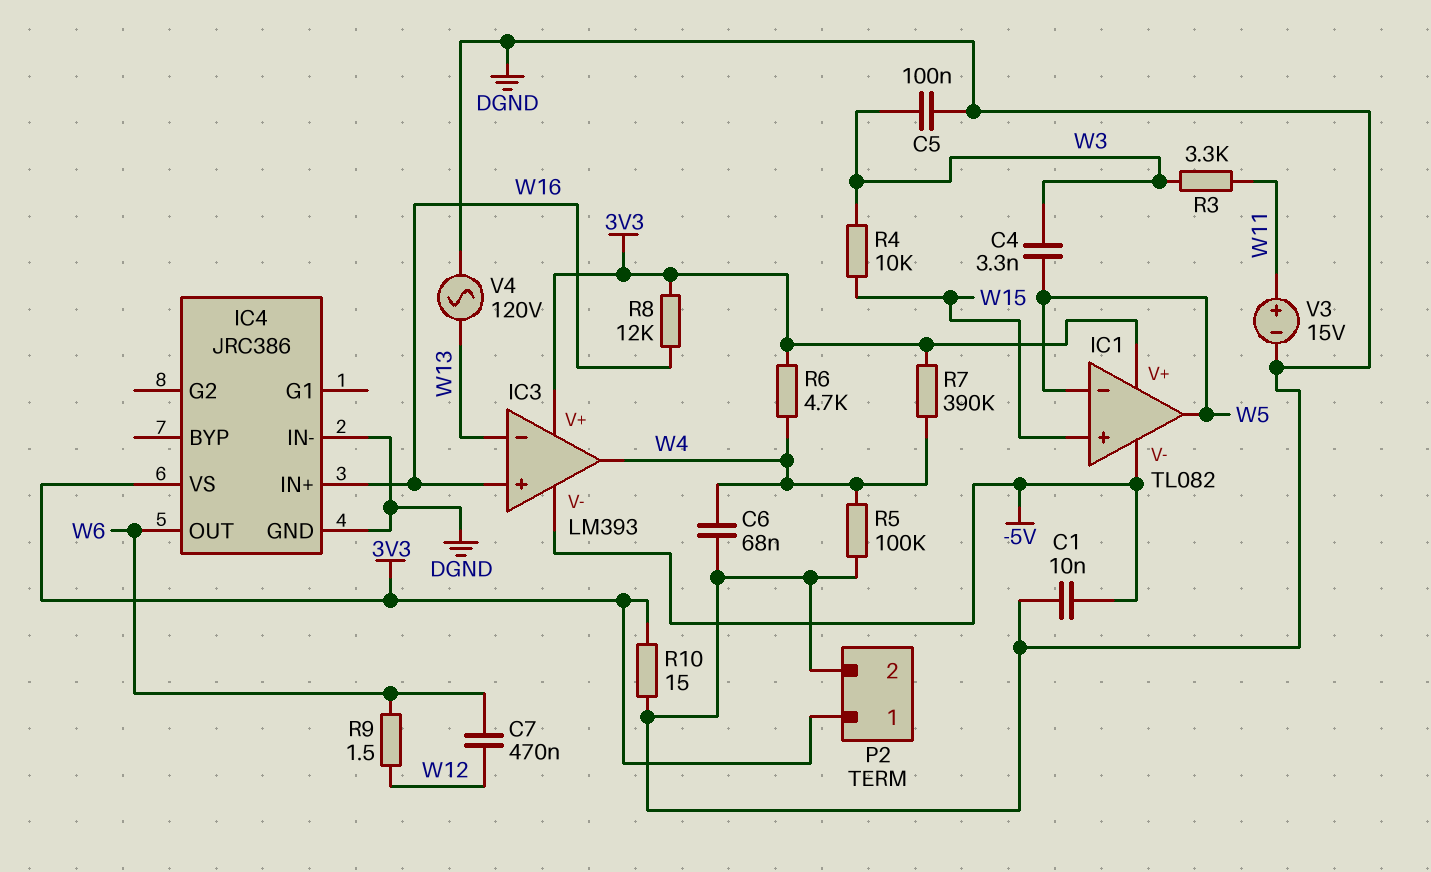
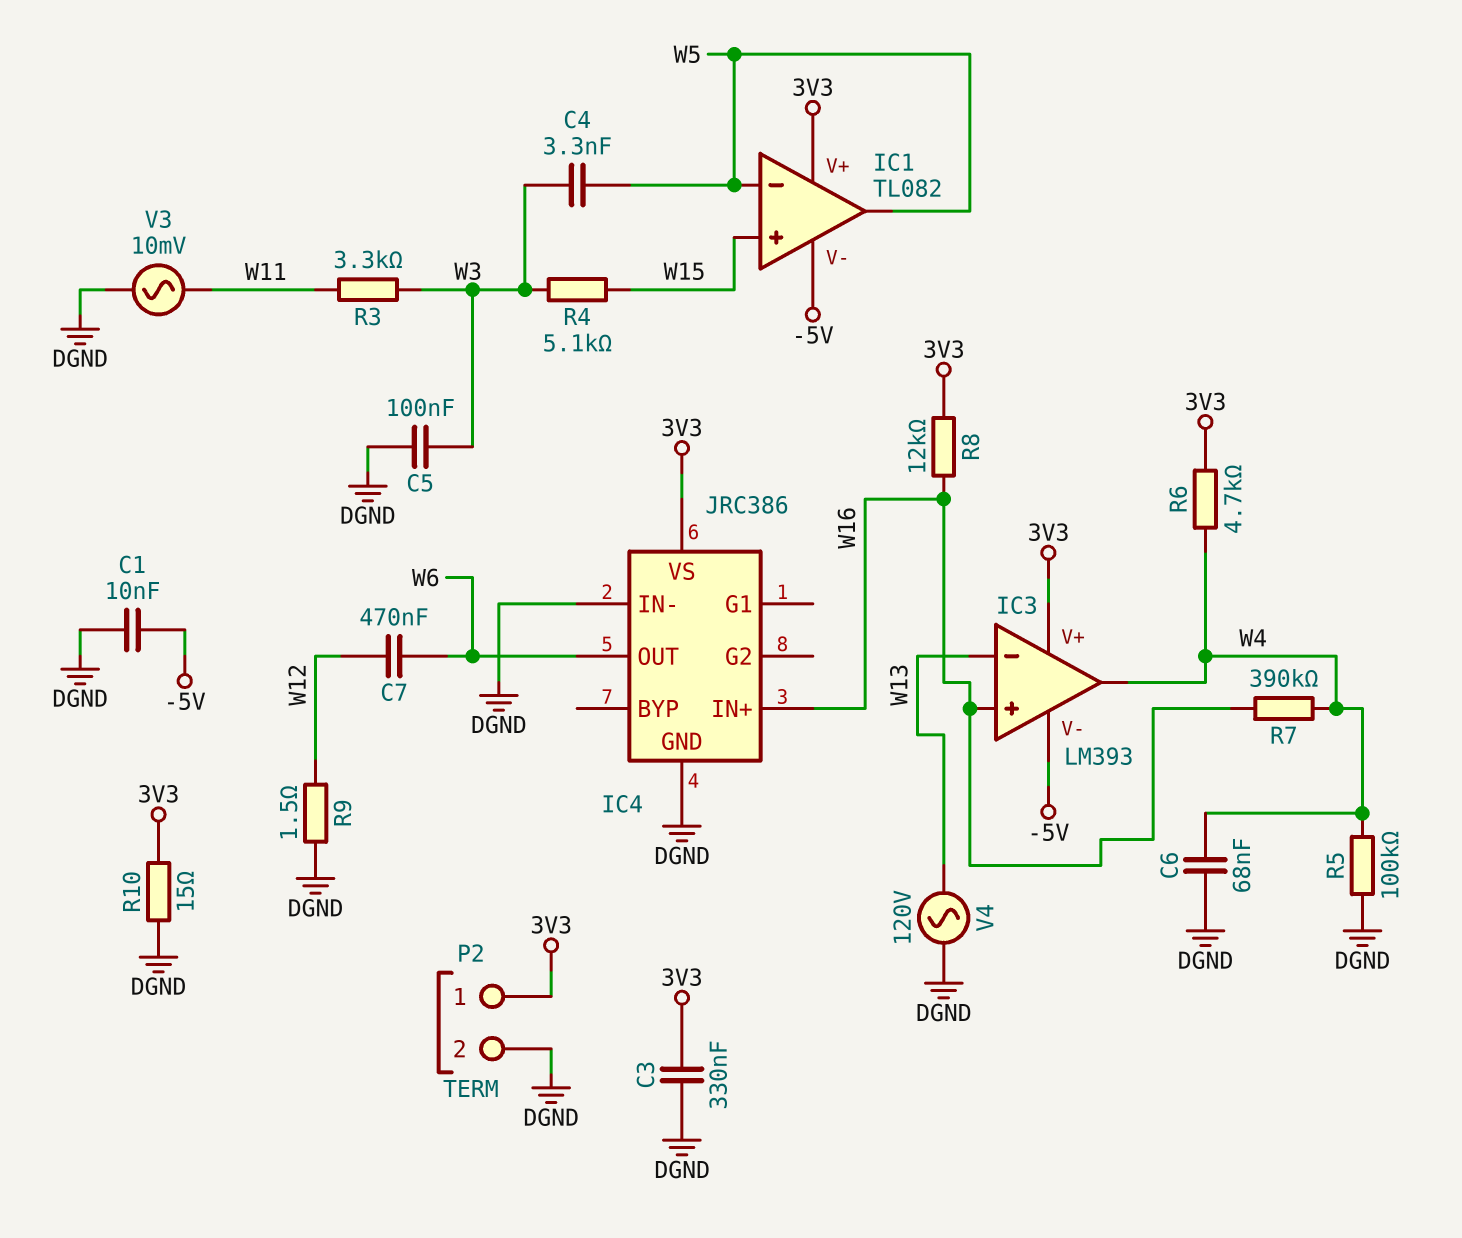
C3: none -> 330nF (3V3, DGND)
R4: 10k (W3, W15) -> 5.1k (W3, W15)
R7: 390k (3V3, W4) -> 390k (W4, W16)
R9: 1.5 (W6, W12) -> 1.5 (DGND, W12)
V3: 15V (plus W11, minus DGND) -> AC 10mV (DGND, W11)

